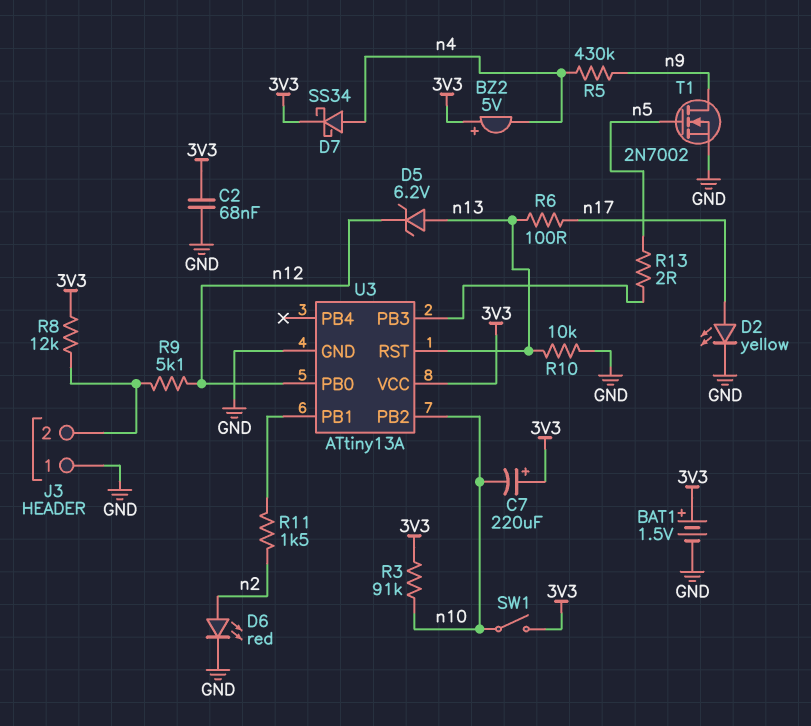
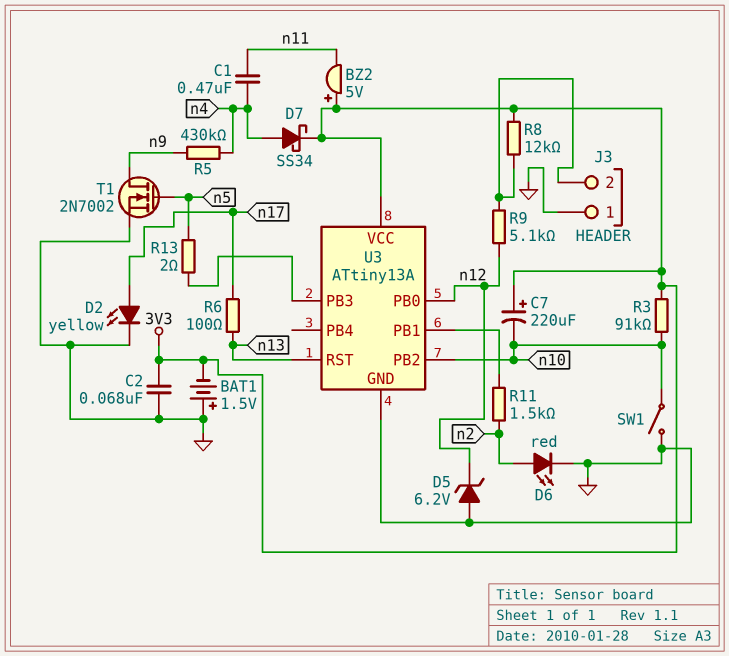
BAT1: 1.5V (plus 3V3, minus GND) -> 1.5V (plus GND, minus 3V3)
BZ2: buzzer 5V (plus 3V3, minus n4) -> buzzer 5V (plus 3V3, minus n11)
C1: none -> 470nF (n4, n11)
D5: zener 6.2V (A n13, K n12) -> zener 6.2V (A GND, K n12)
R10: 10k (GND, n13) -> none
SW1: switch (3V3, n10) -> switch (GND, n10)

